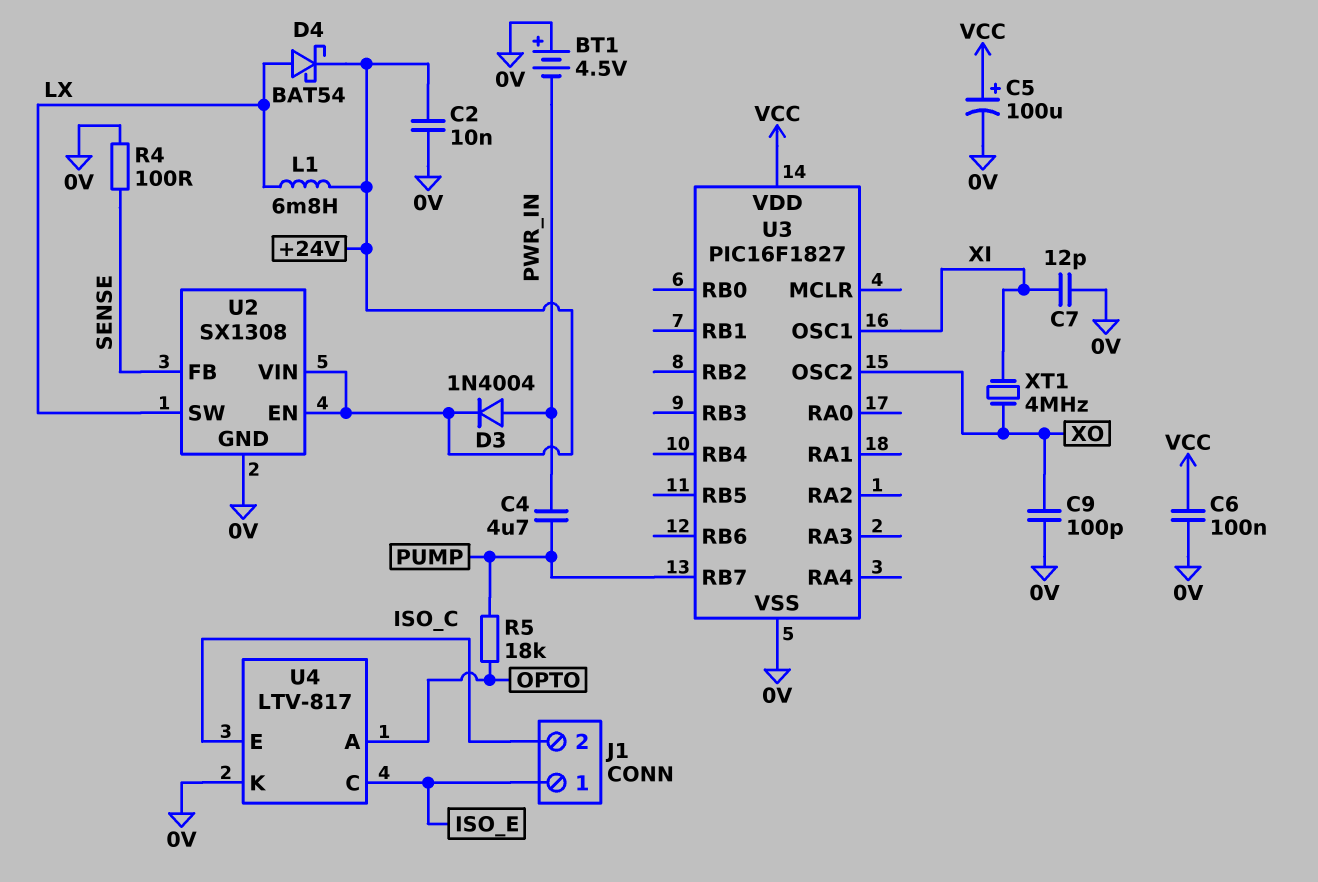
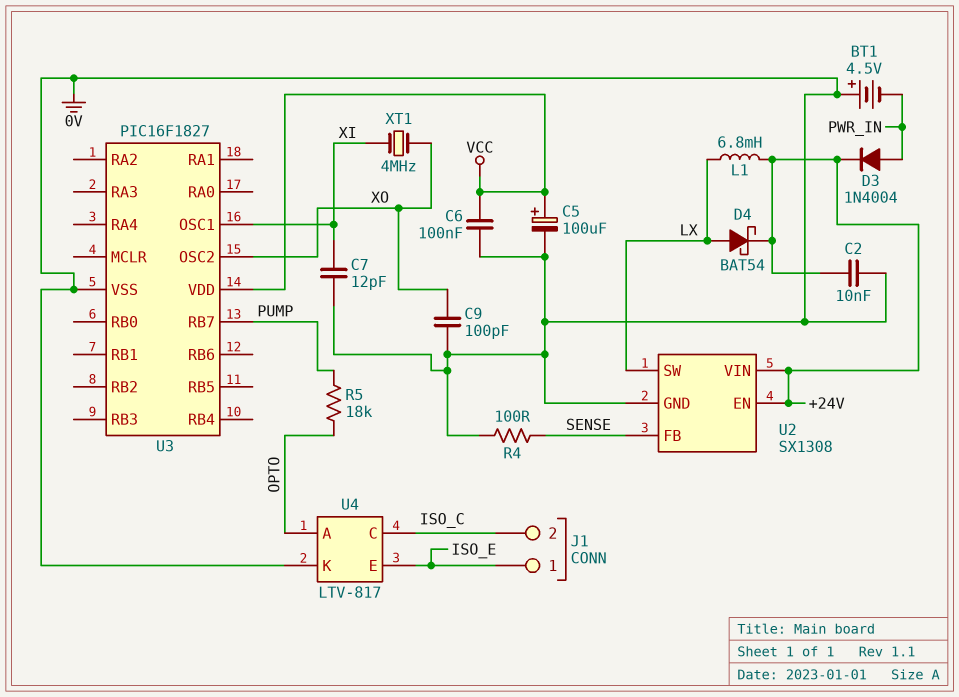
C4: 4.7uF (PUMP, PWR_IN) -> none
U4 pin C: ISO_E -> ISO_C
U4 pin E: ISO_C -> ISO_E

